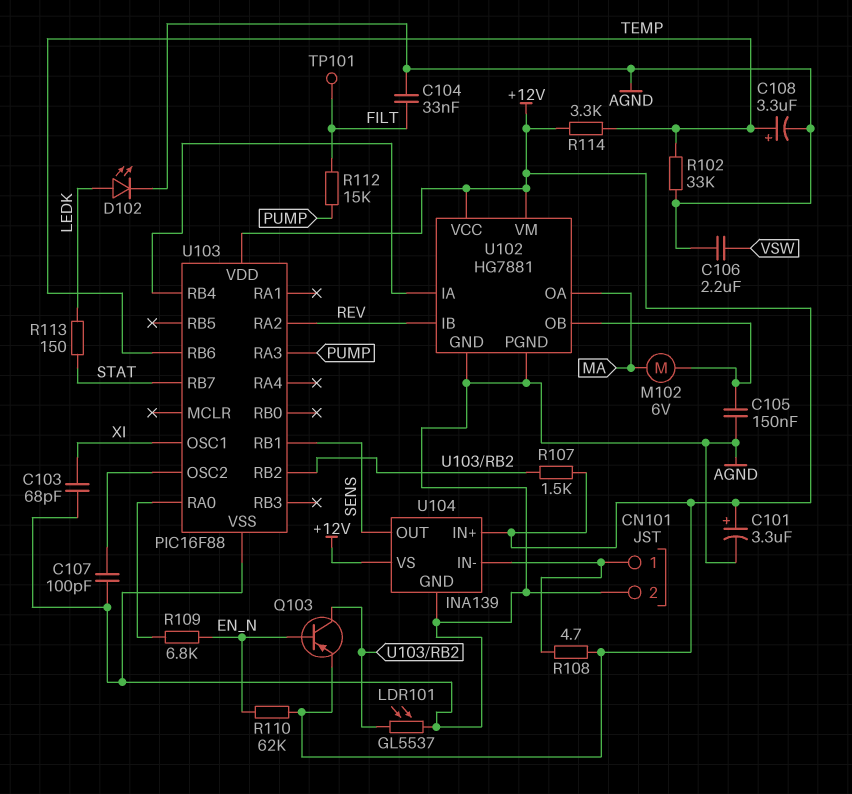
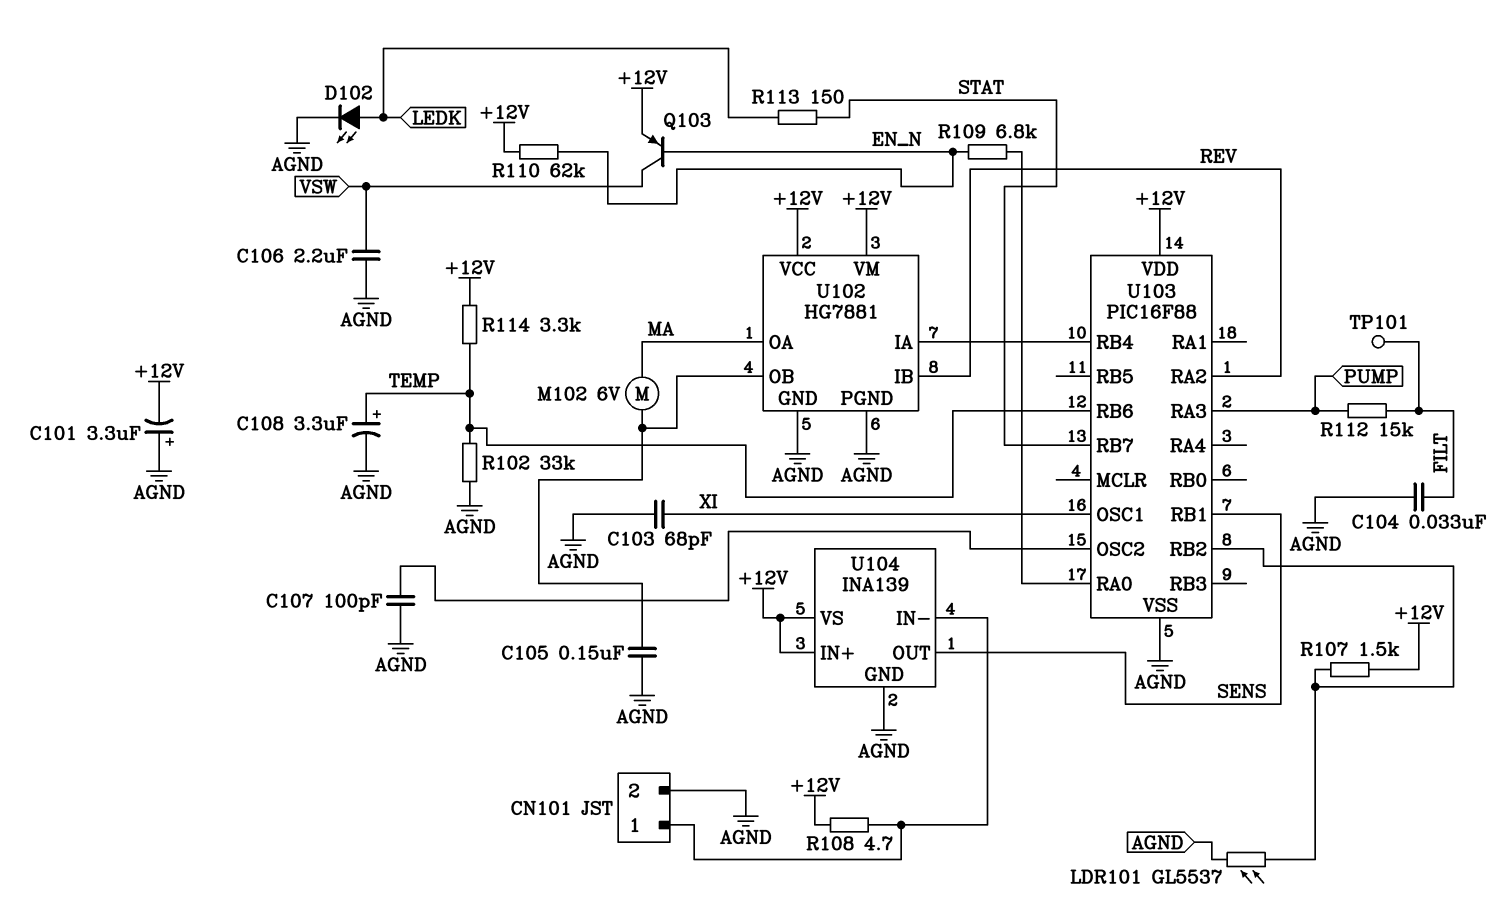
C101: 3.3uF (plus +12V, minus AGND) -> 3.3uF (plus AGND, minus +12V)
Q103: PNP (B EN_N, C U103/RB2, E +12V) -> PNP (B EN_N, C VSW, E +12V)

